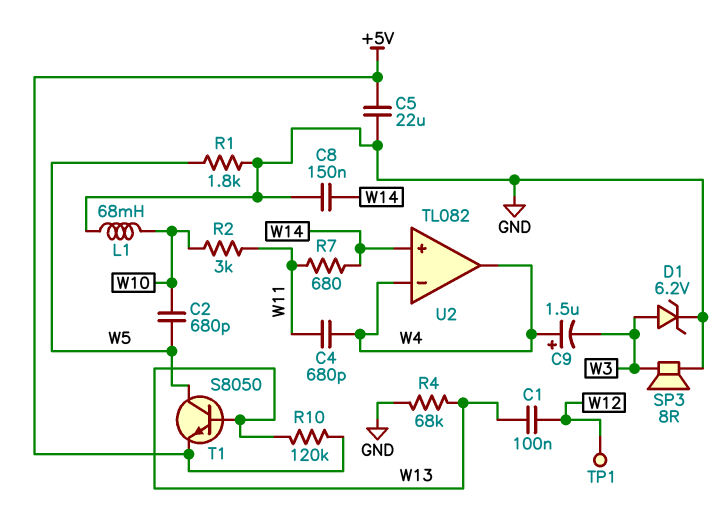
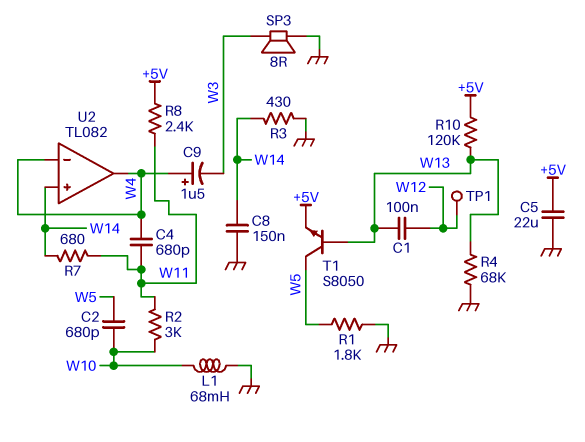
D1: zener 6.2V (A W3, K GND) -> none
R3: none -> 430 (GND, W14)
R8: none -> 2.4k (+5V, W11)

